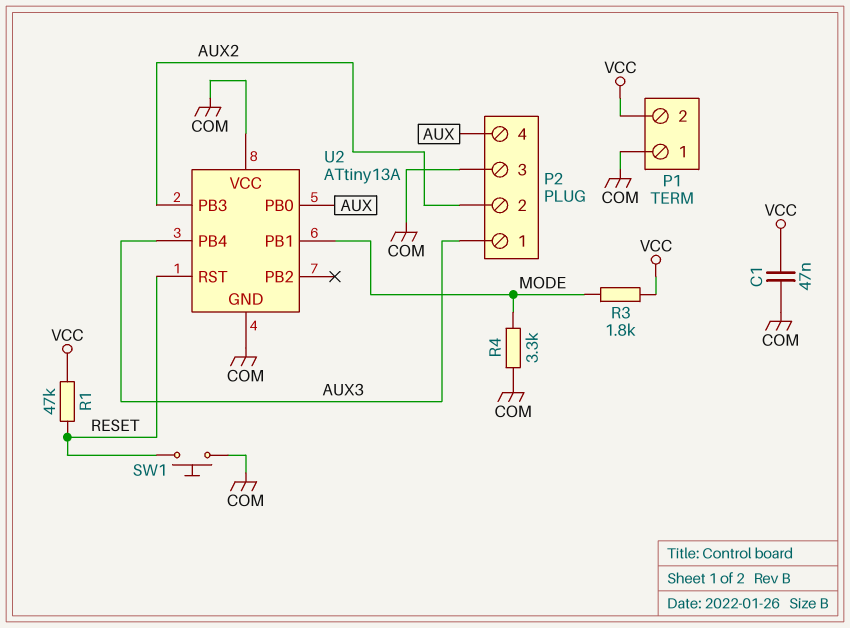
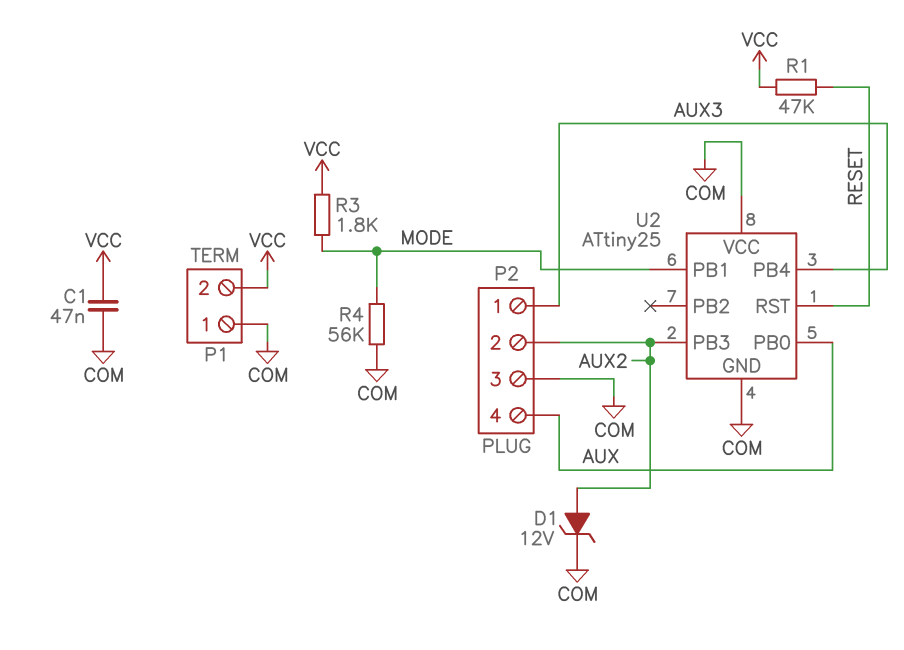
D1: none -> zener 12V (A AUX2, K COM)
R4: 3.3k (COM, MODE) -> 56k (COM, MODE)
SW1: button (COM, RESET) -> none
U2: ATtiny13A -> ATtiny25

